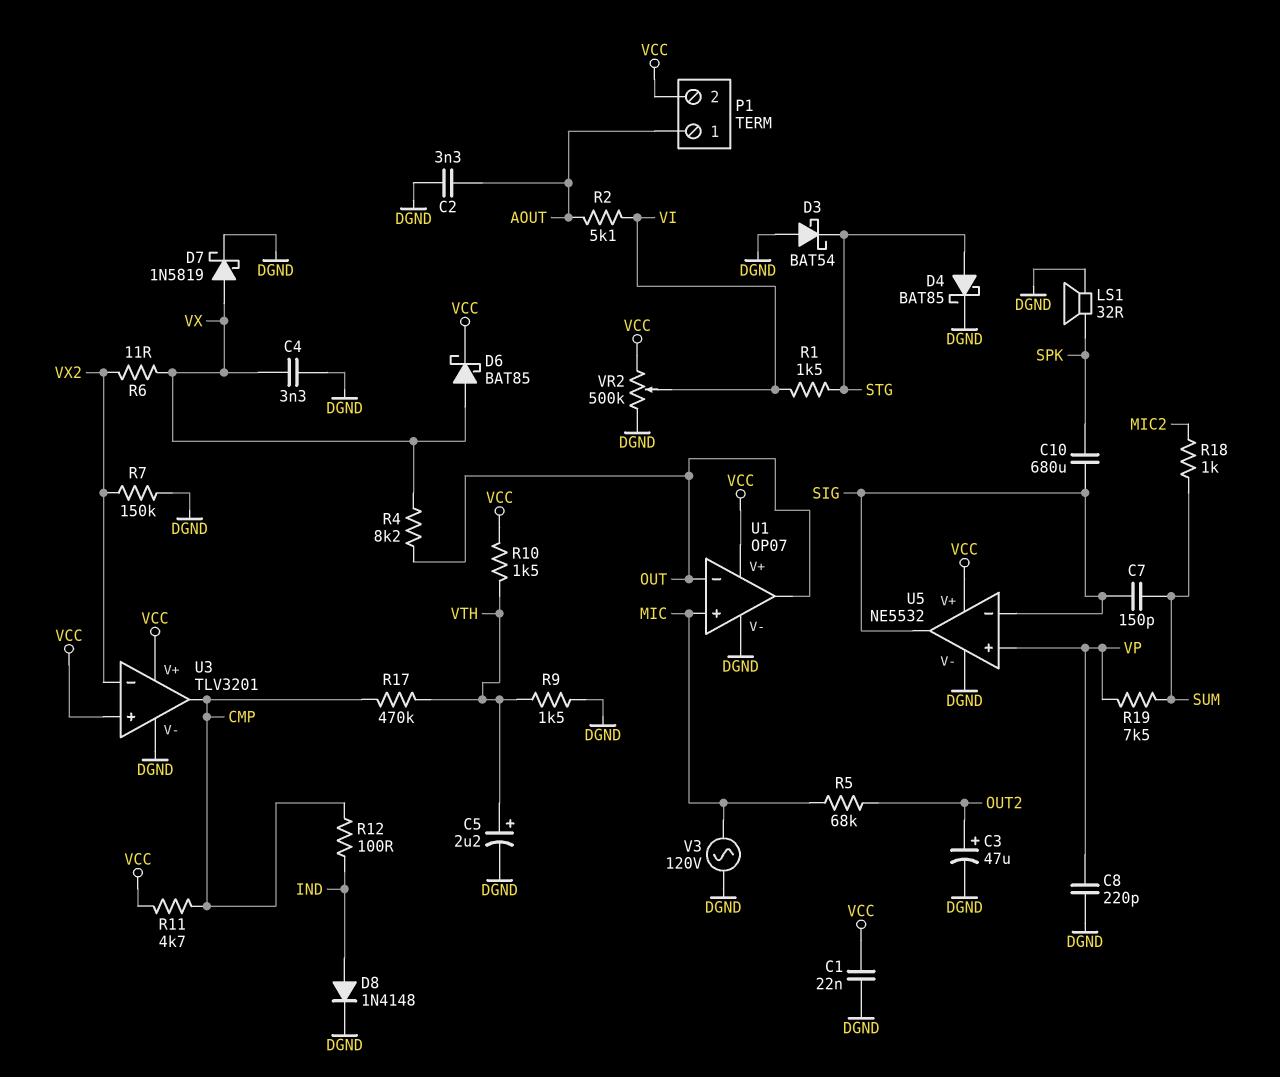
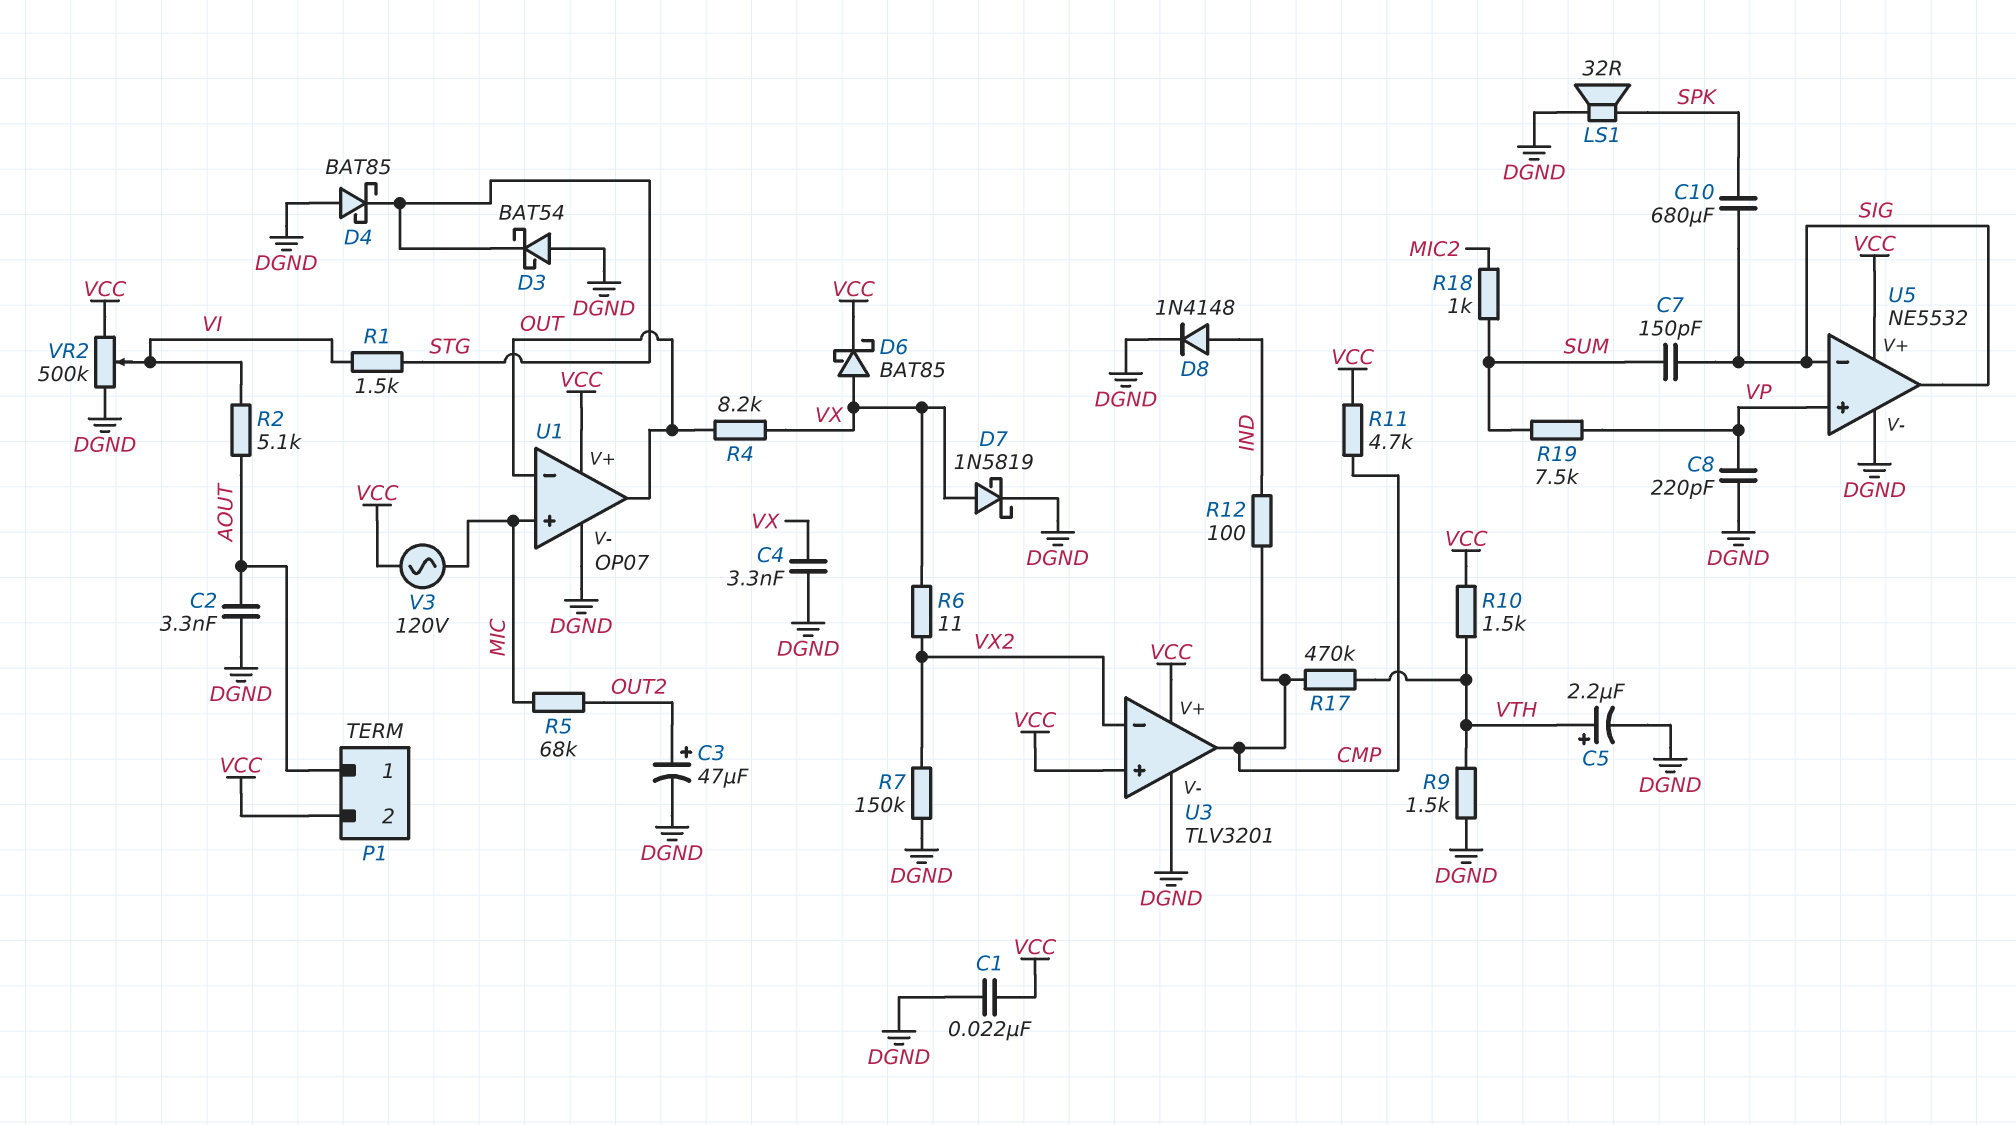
D4: schottky BAT85 (A STG, K DGND) -> schottky BAT85 (A DGND, K STG)
V3: AC 120V (DGND, MIC) -> AC 120V (MIC, VCC)

